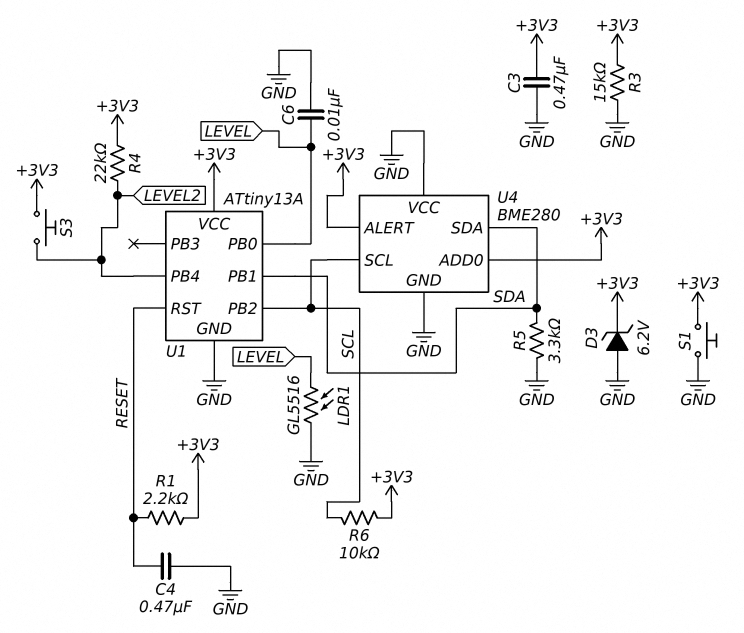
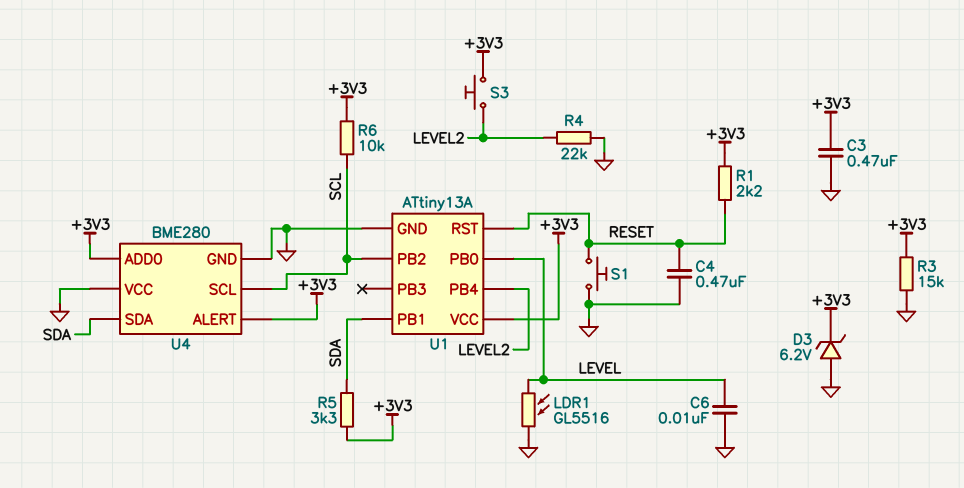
R4: 22k (+3V3, LEVEL2) -> 22k (GND, LEVEL2)
R5: 3.3k (GND, SDA) -> 3.3k (+3V3, SDA)
S1: button (+3V3, GND) -> button (GND, RESET)

